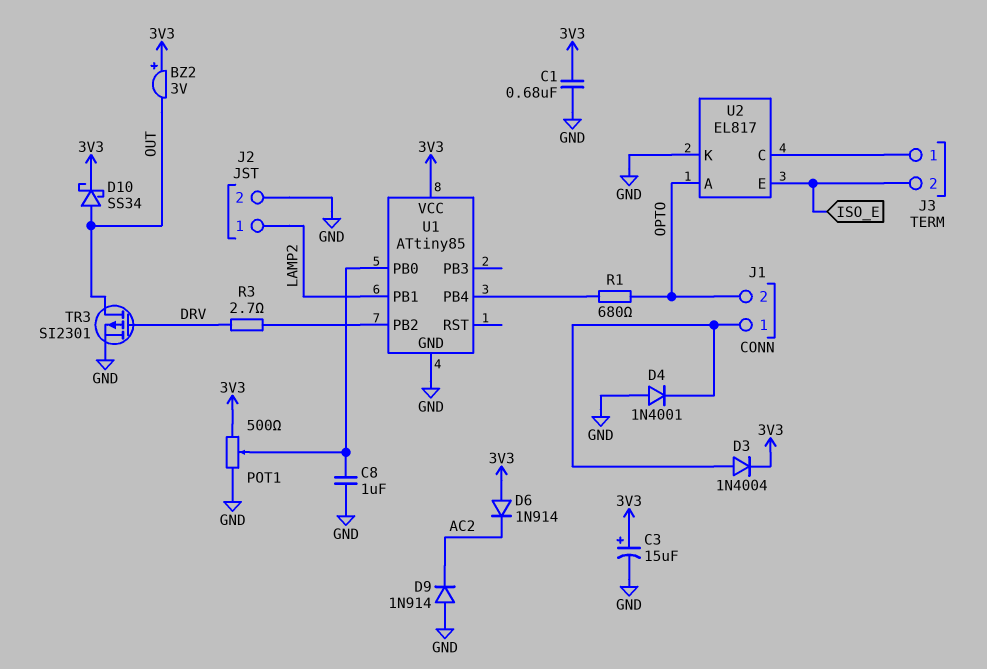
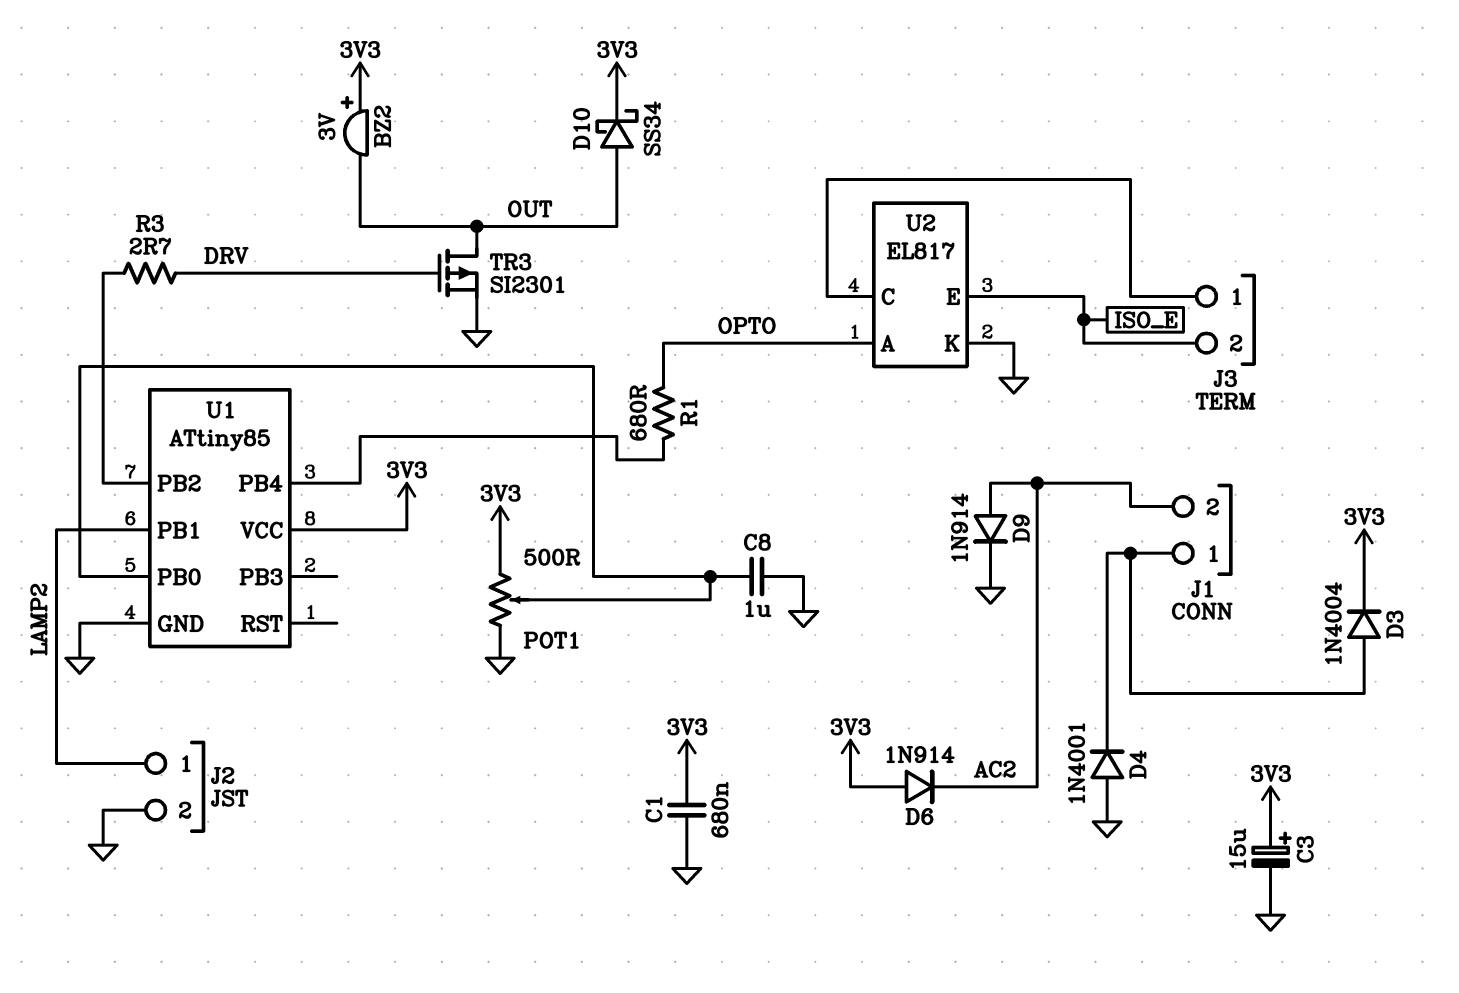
D9: diode 1N914 (A GND, K AC2) -> diode 1N914 (A AC2, K GND)
J1 pin 2: OPTO -> AC2

